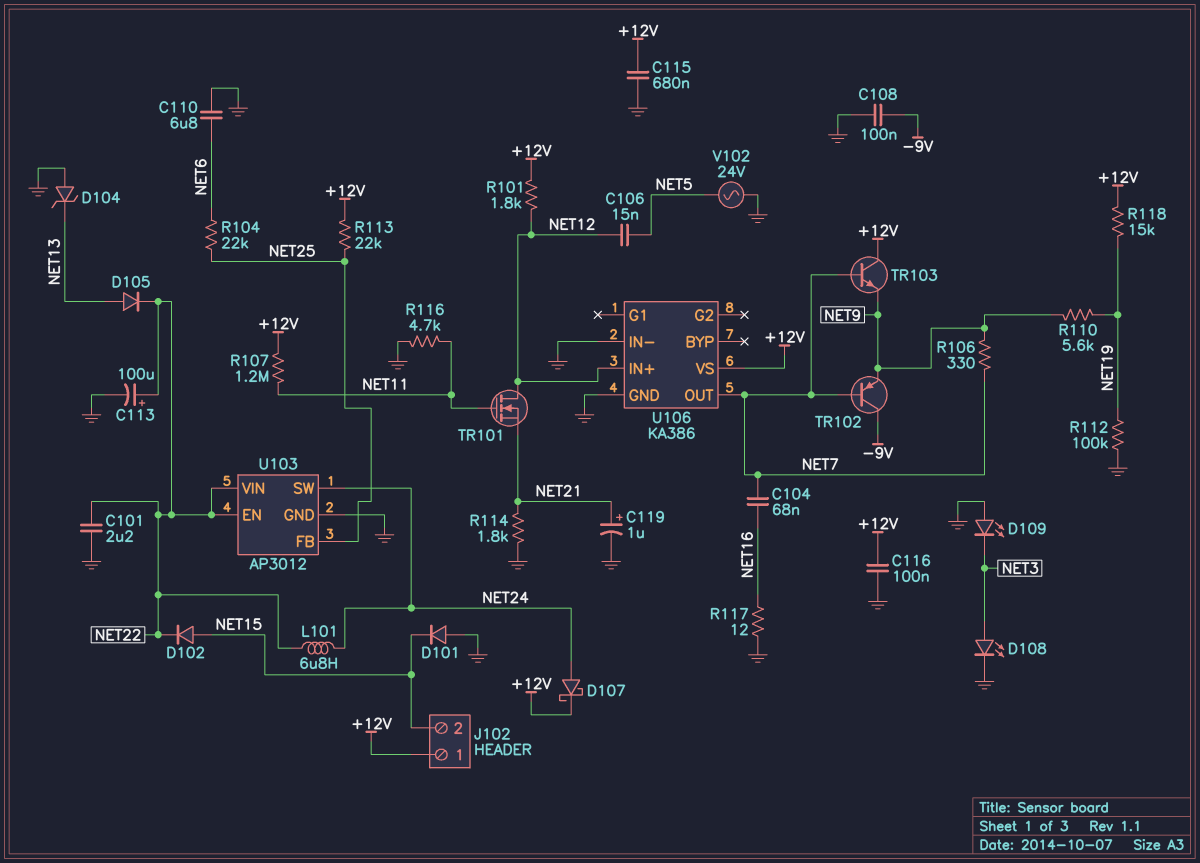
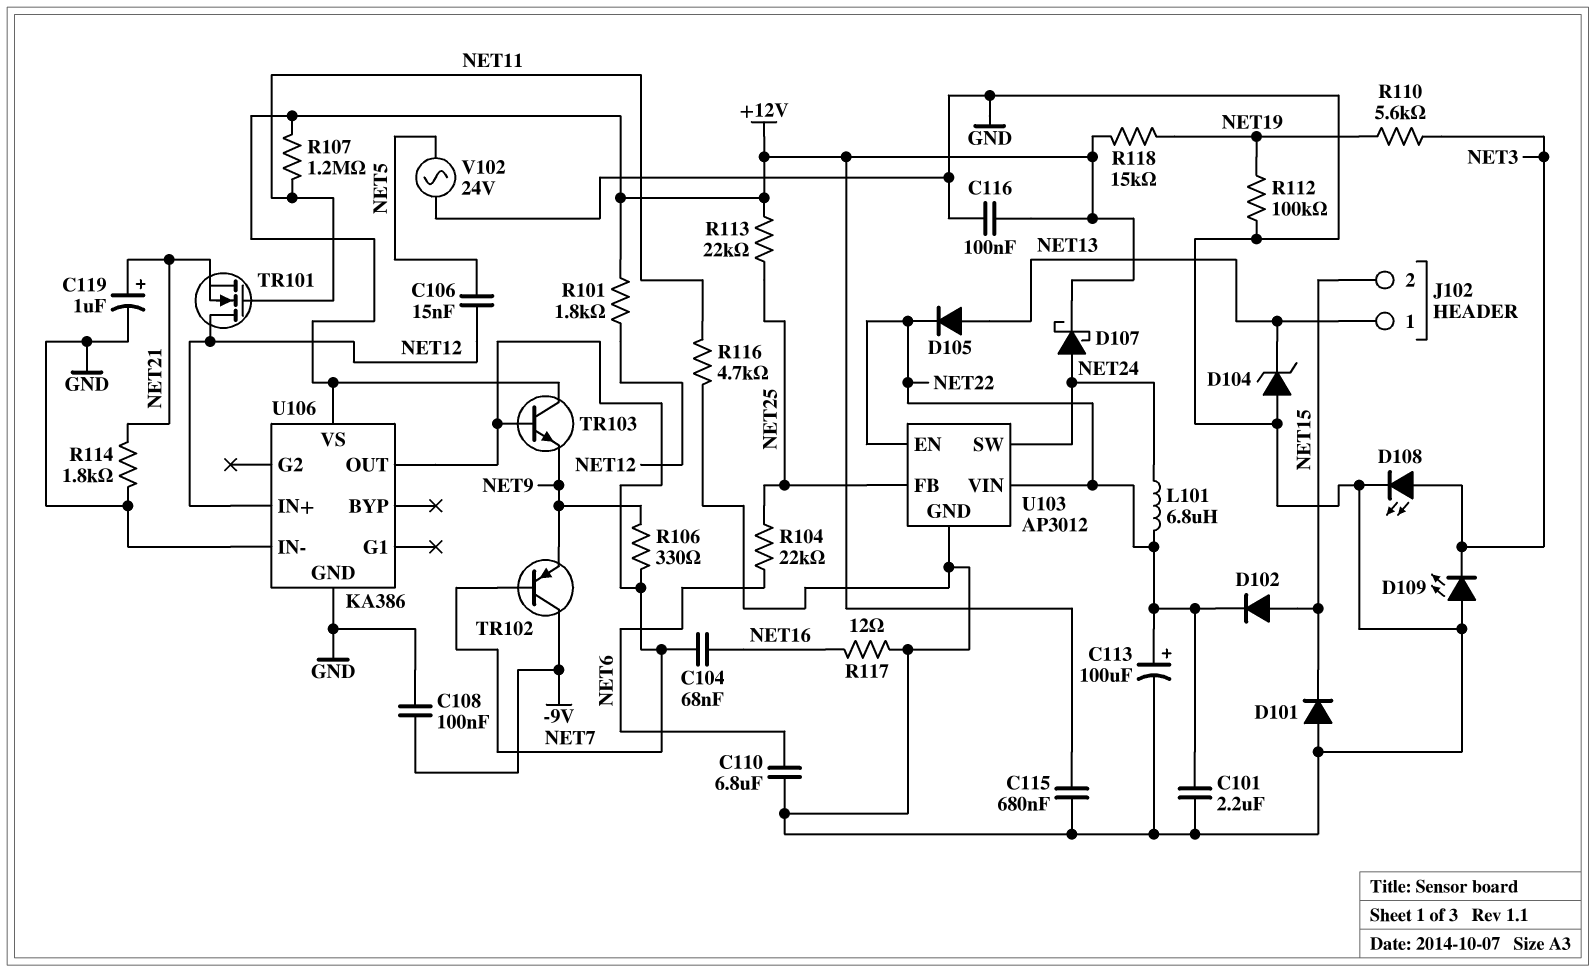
J102 pin 1: +12V -> NET13
R110: 5.6k (NET9, NET19) -> 5.6k (NET3, NET19)

